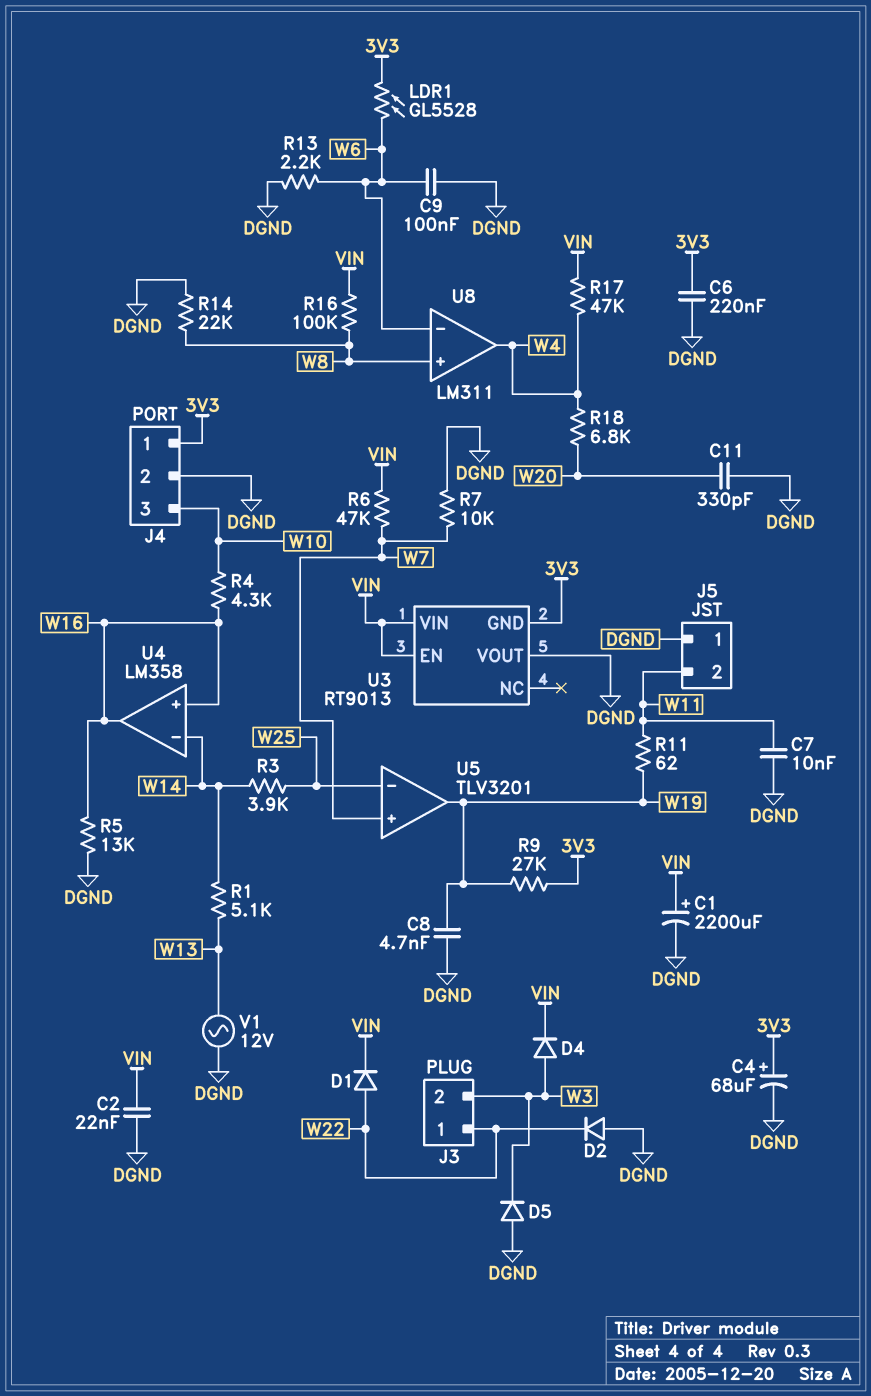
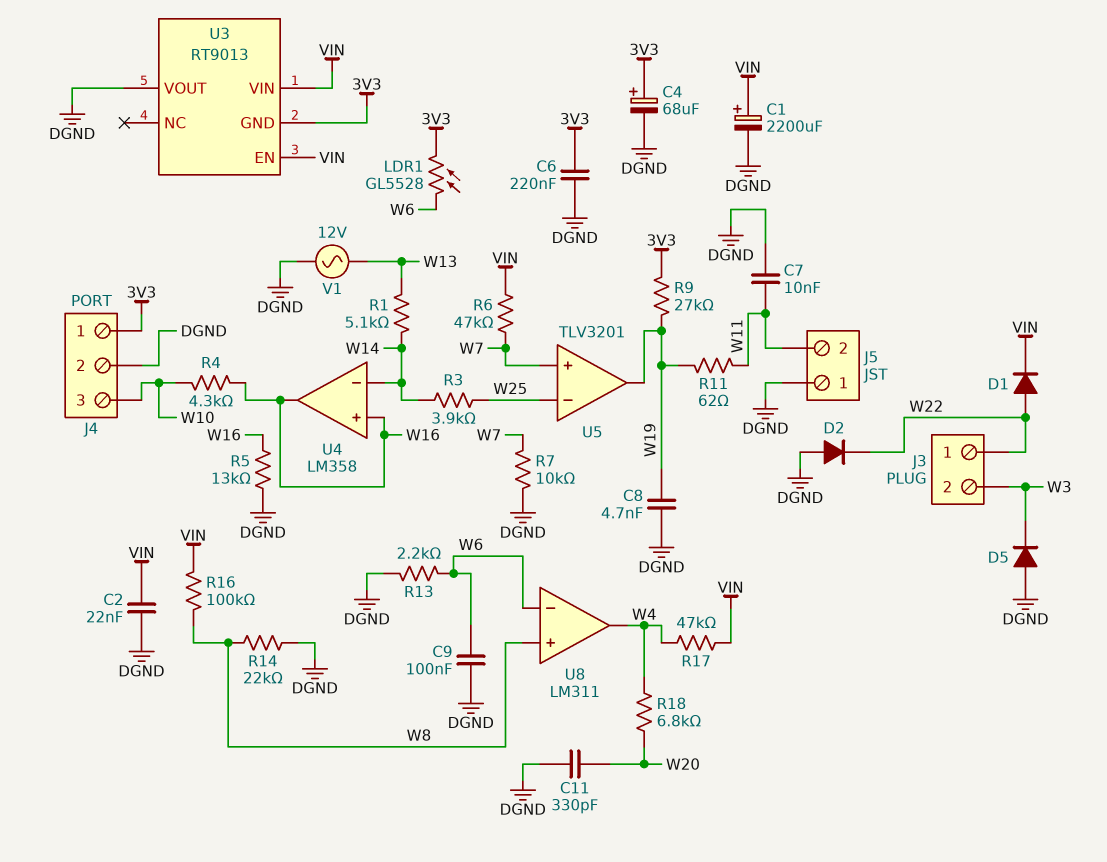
D4: diode (A W3, K VIN) -> none

